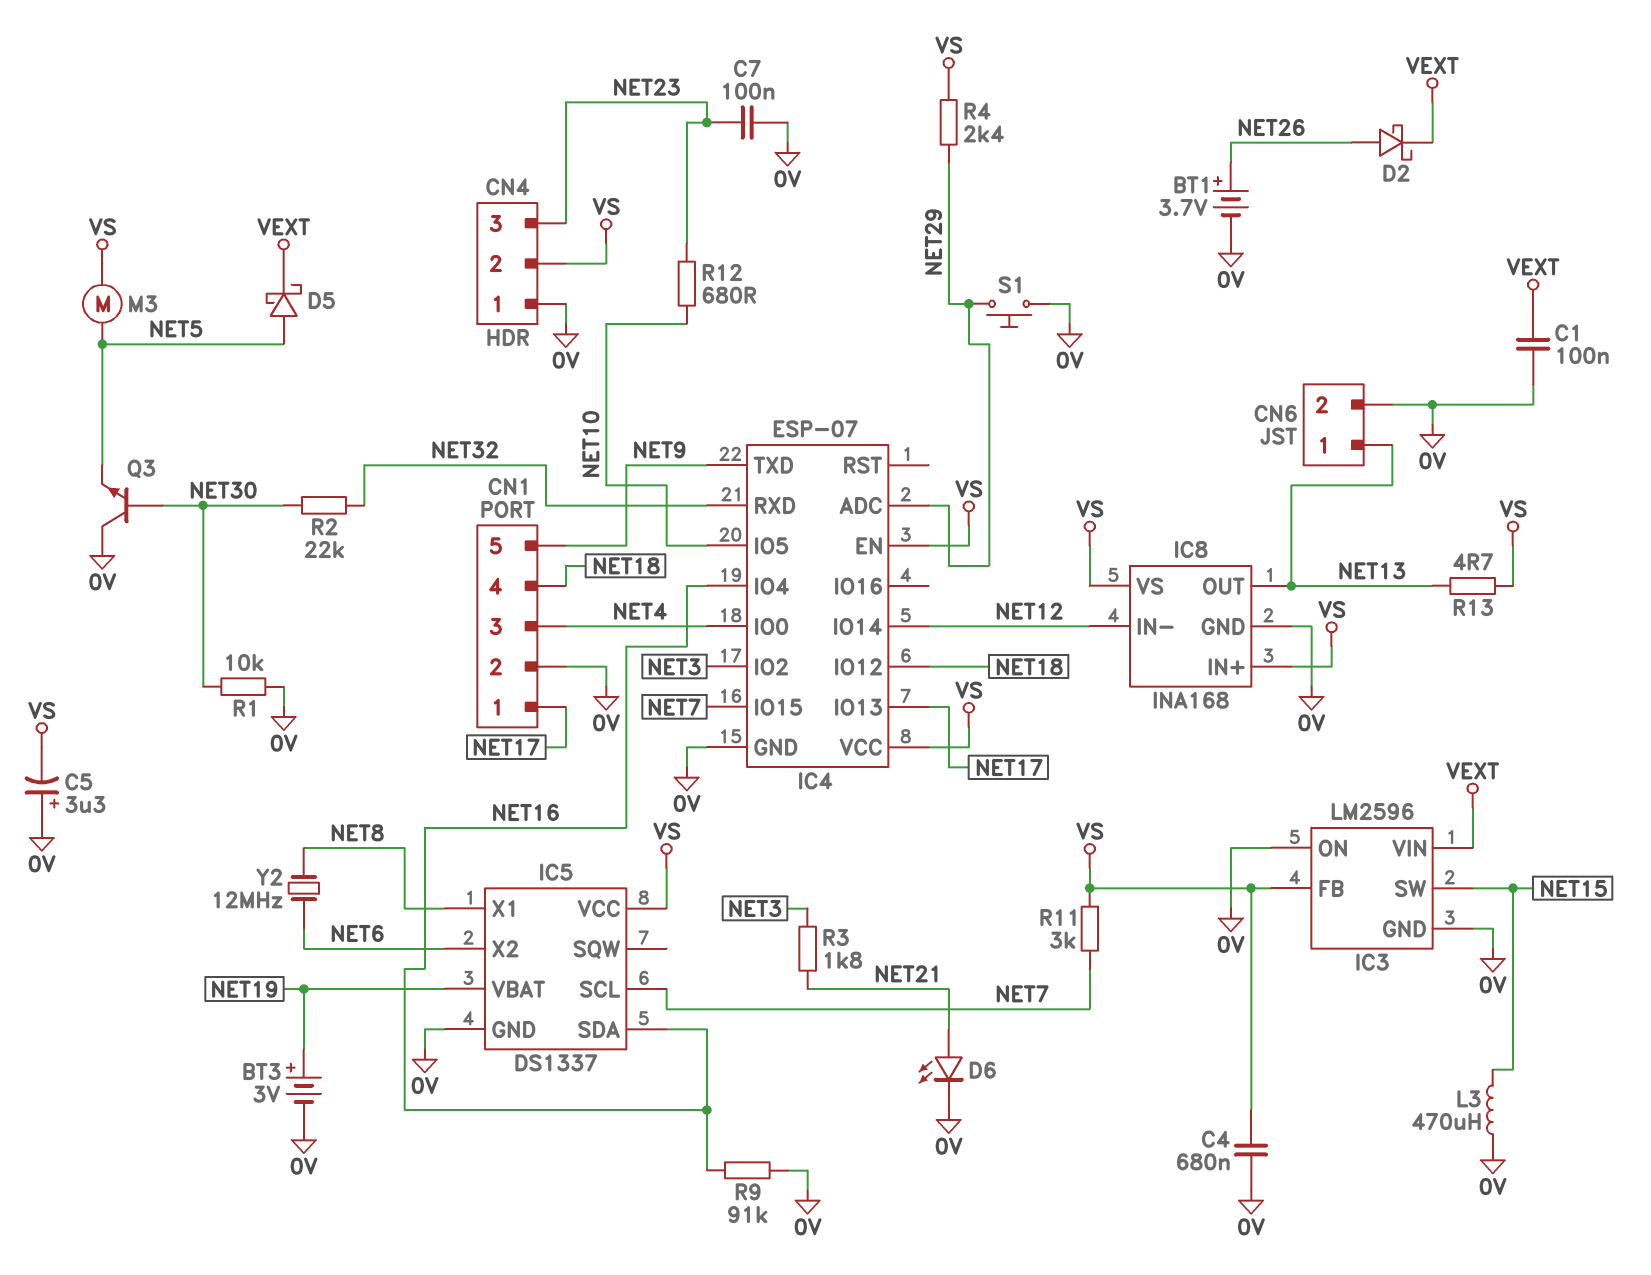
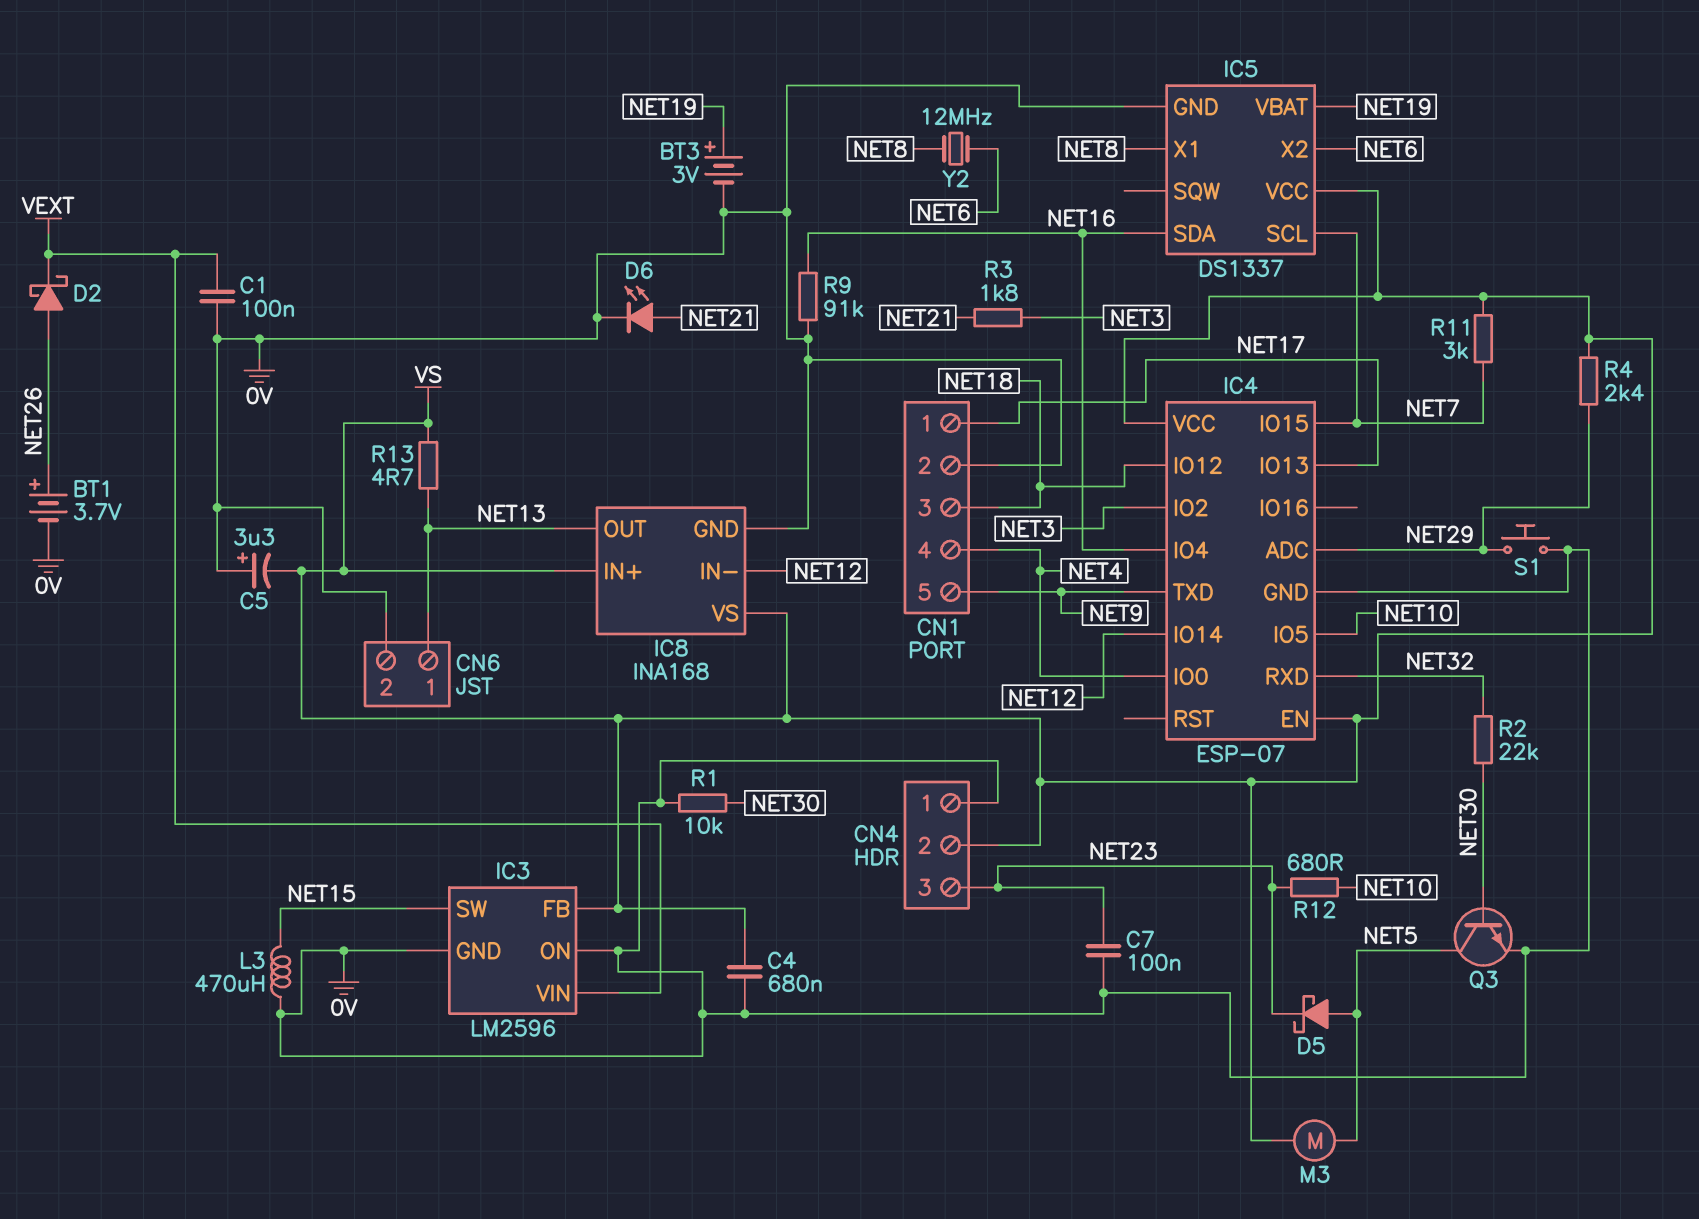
CN1 pin 3: NET4 -> NET18
CN1 pin 4: NET18 -> NET4
D5: schottky (A NET5, K VEXT) -> schottky (A NET5, K NET23)
Q3: NPN (B NET30, C 0V, E NET5) -> NPN (B NET30, C NET5, E 0V)

